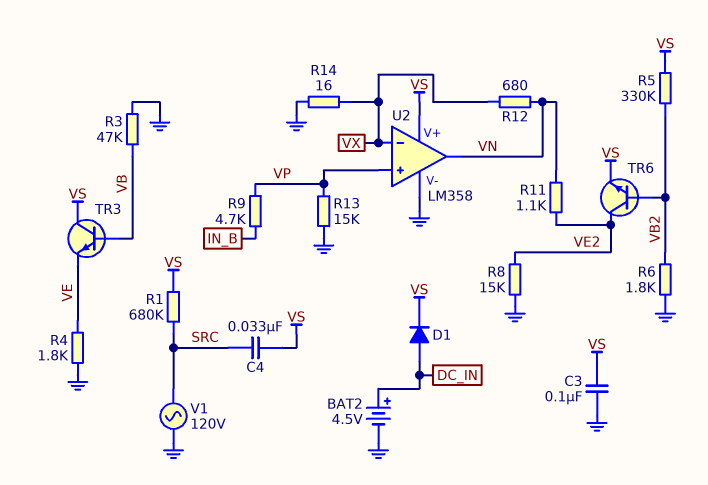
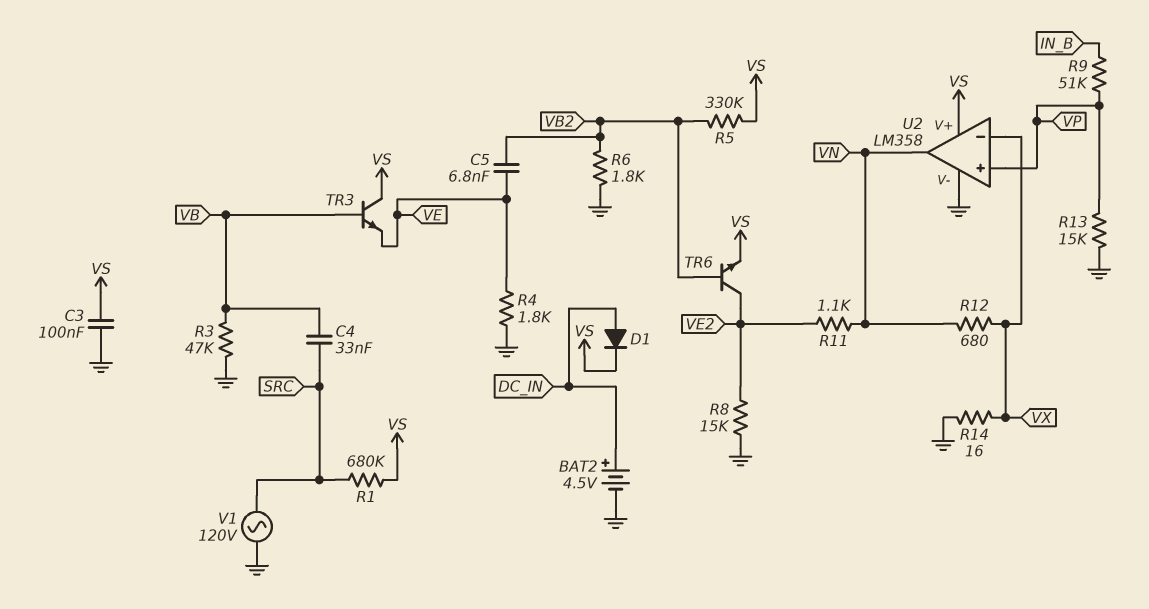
C4: 33nF (SRC, VS) -> 33nF (SRC, VB)
C5: none -> 6.8nF (VB2, VE)
R9: 4.7k (IN_B, VP) -> 51k (IN_B, VP)

